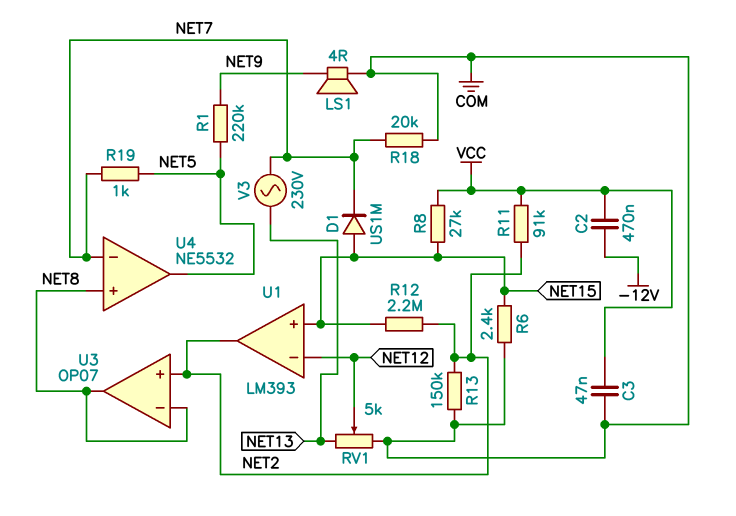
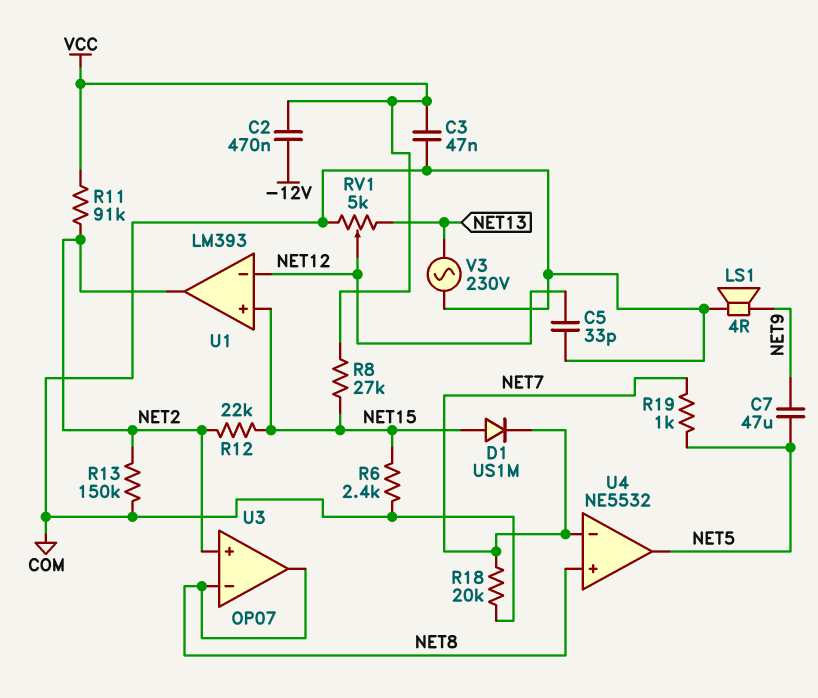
C5: none -> 33pF (COM, NET12)
C7: none -> 47uF (NET5, NET9)
R1: 220k (NET5, NET9) -> none
R12: 2.2M (NET2, NET15) -> 22k (NET2, NET15)
V3: AC 230V (NET7, NET13) -> AC 230V (COM, NET13)

